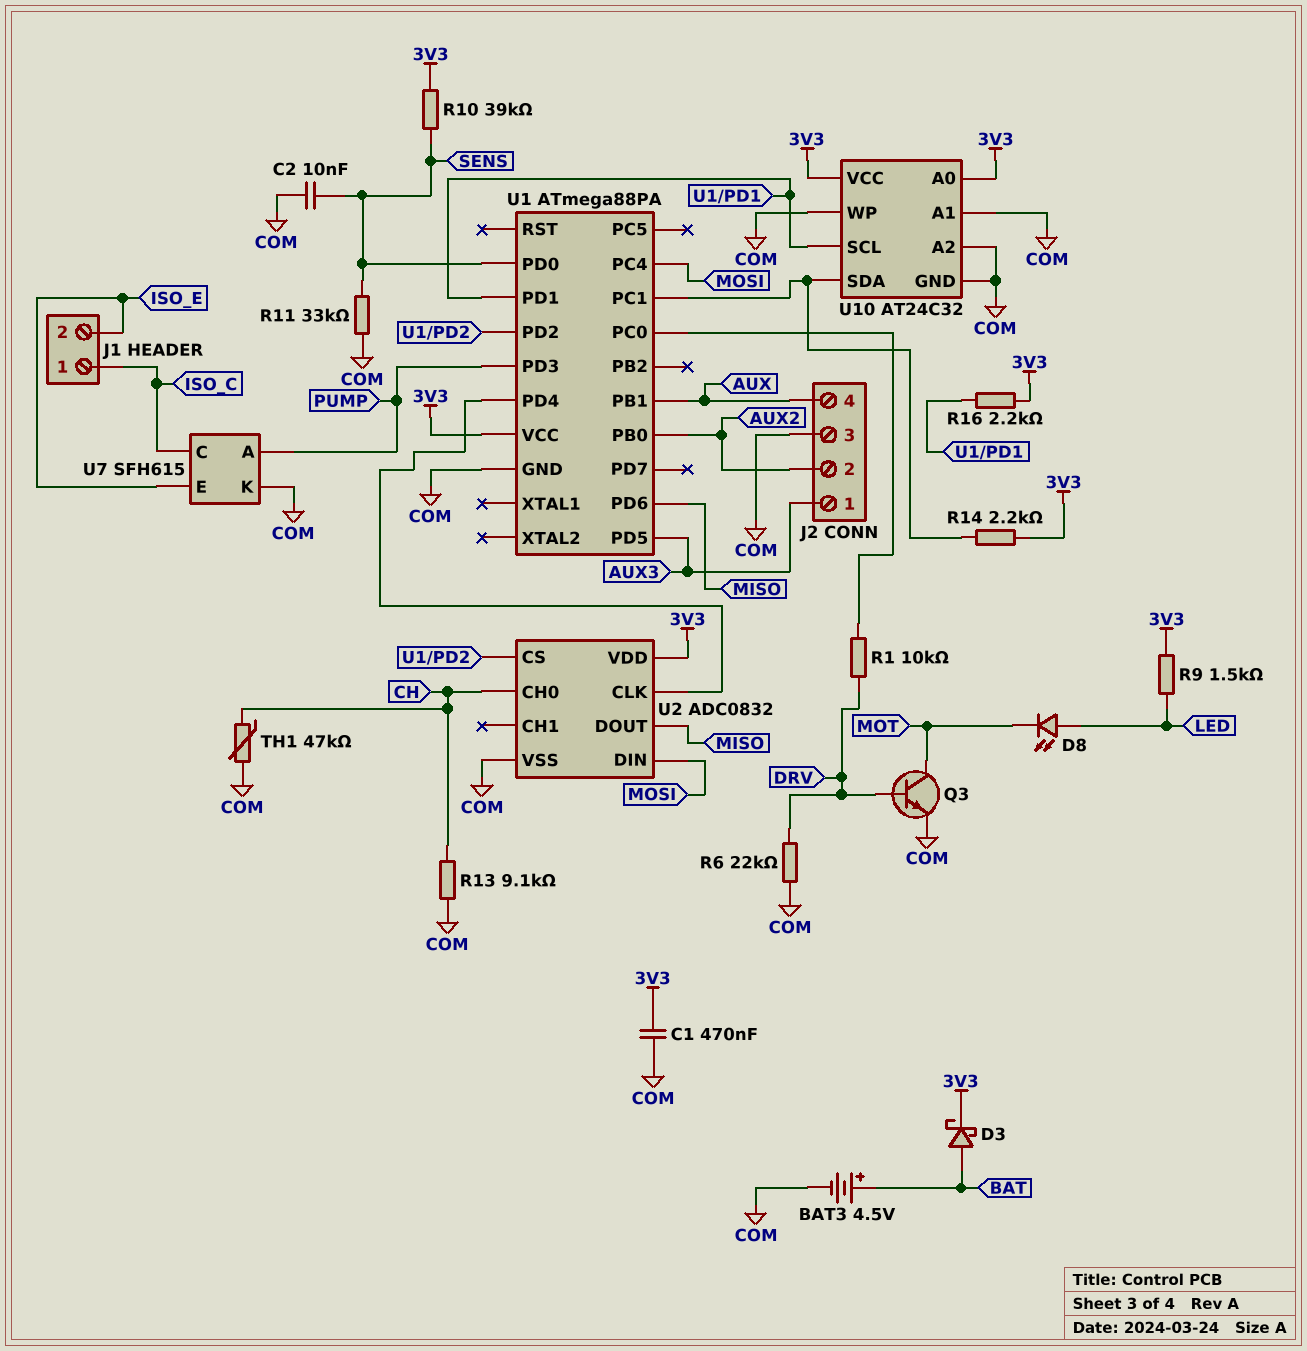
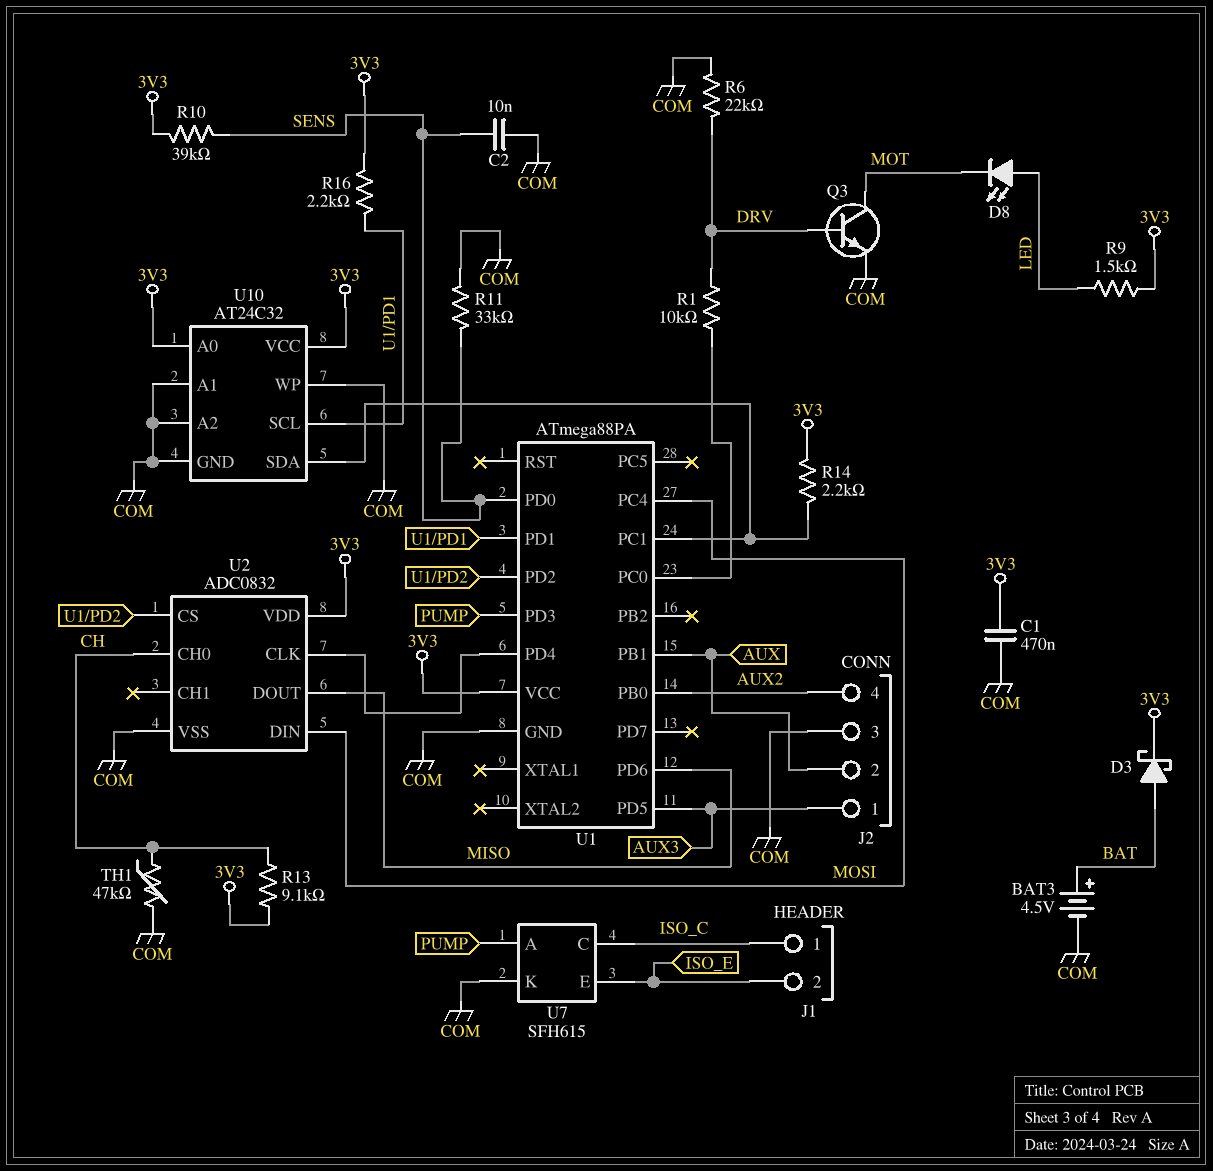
J2 pin 2: AUX2 -> AUX
J2 pin 4: AUX -> AUX2
R13: 9.1k (CH, COM) -> 9.1k (3V3, CH)

